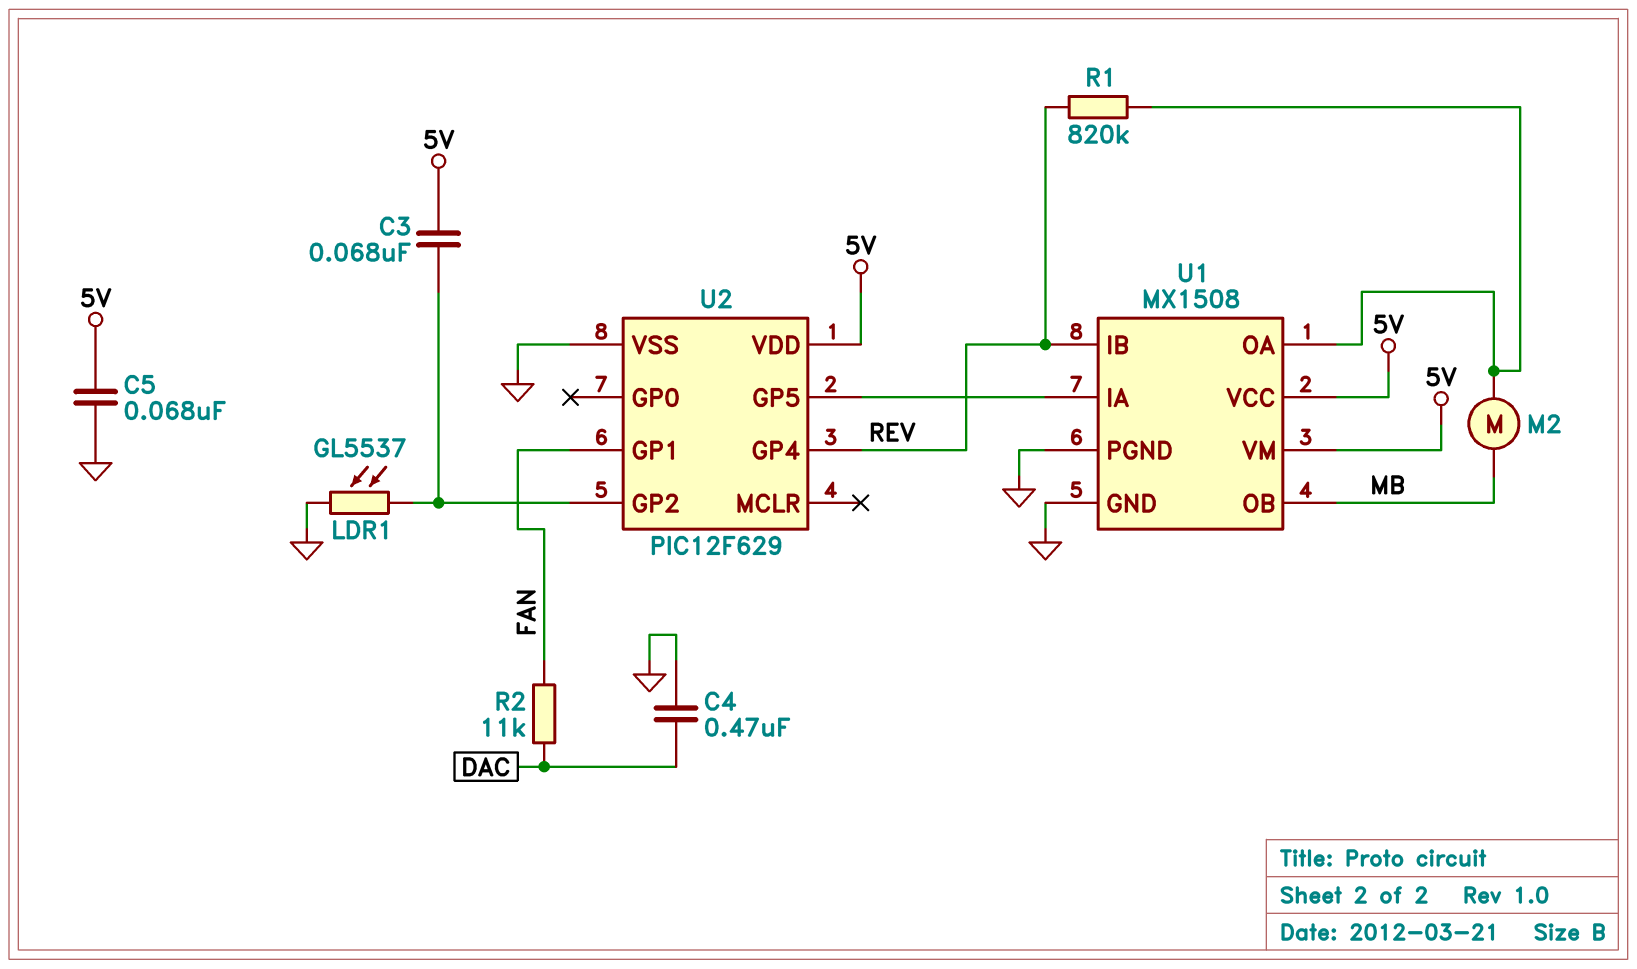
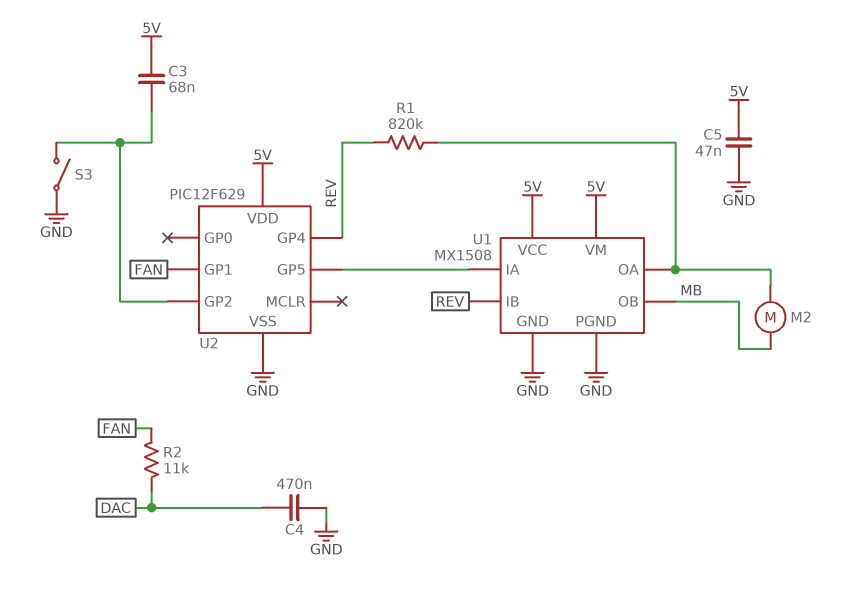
C5: 68nF (5V, GND) -> 47nF (5V, GND)
LDR1: GL5537 (GND, U2/GP2) -> none
S3: none -> switch (GND, U2/GP2)

